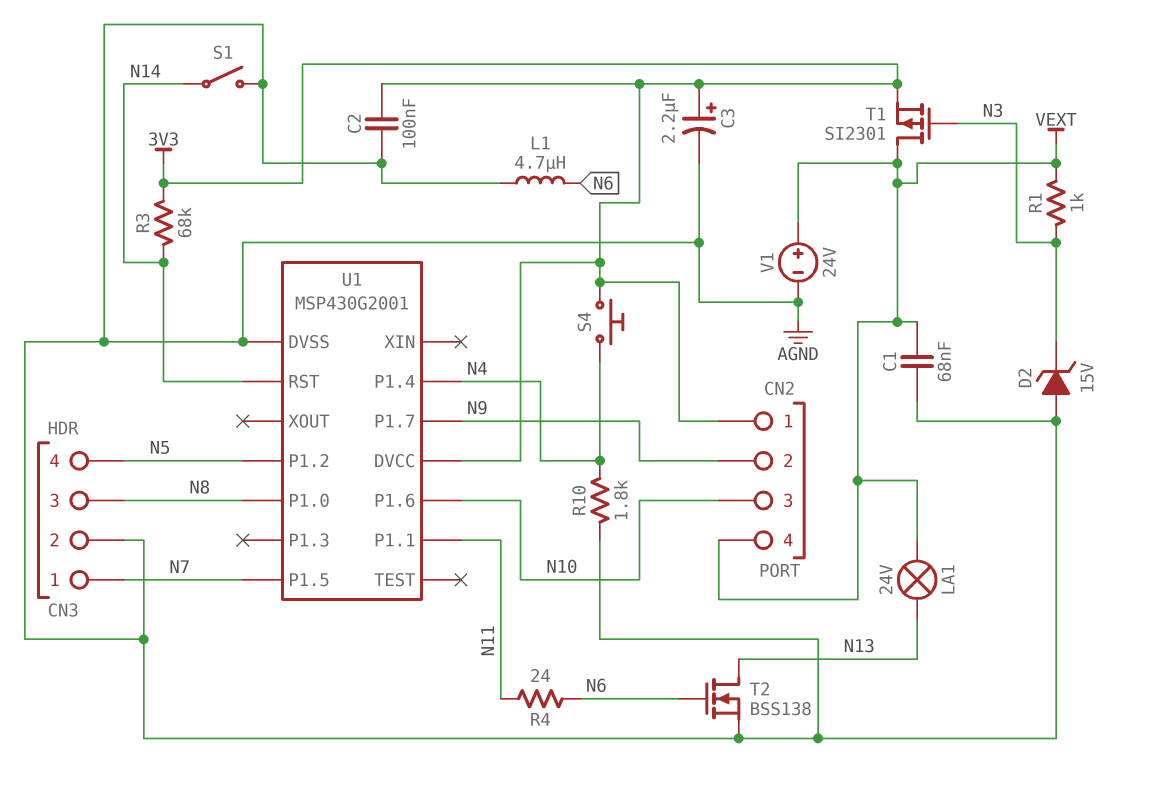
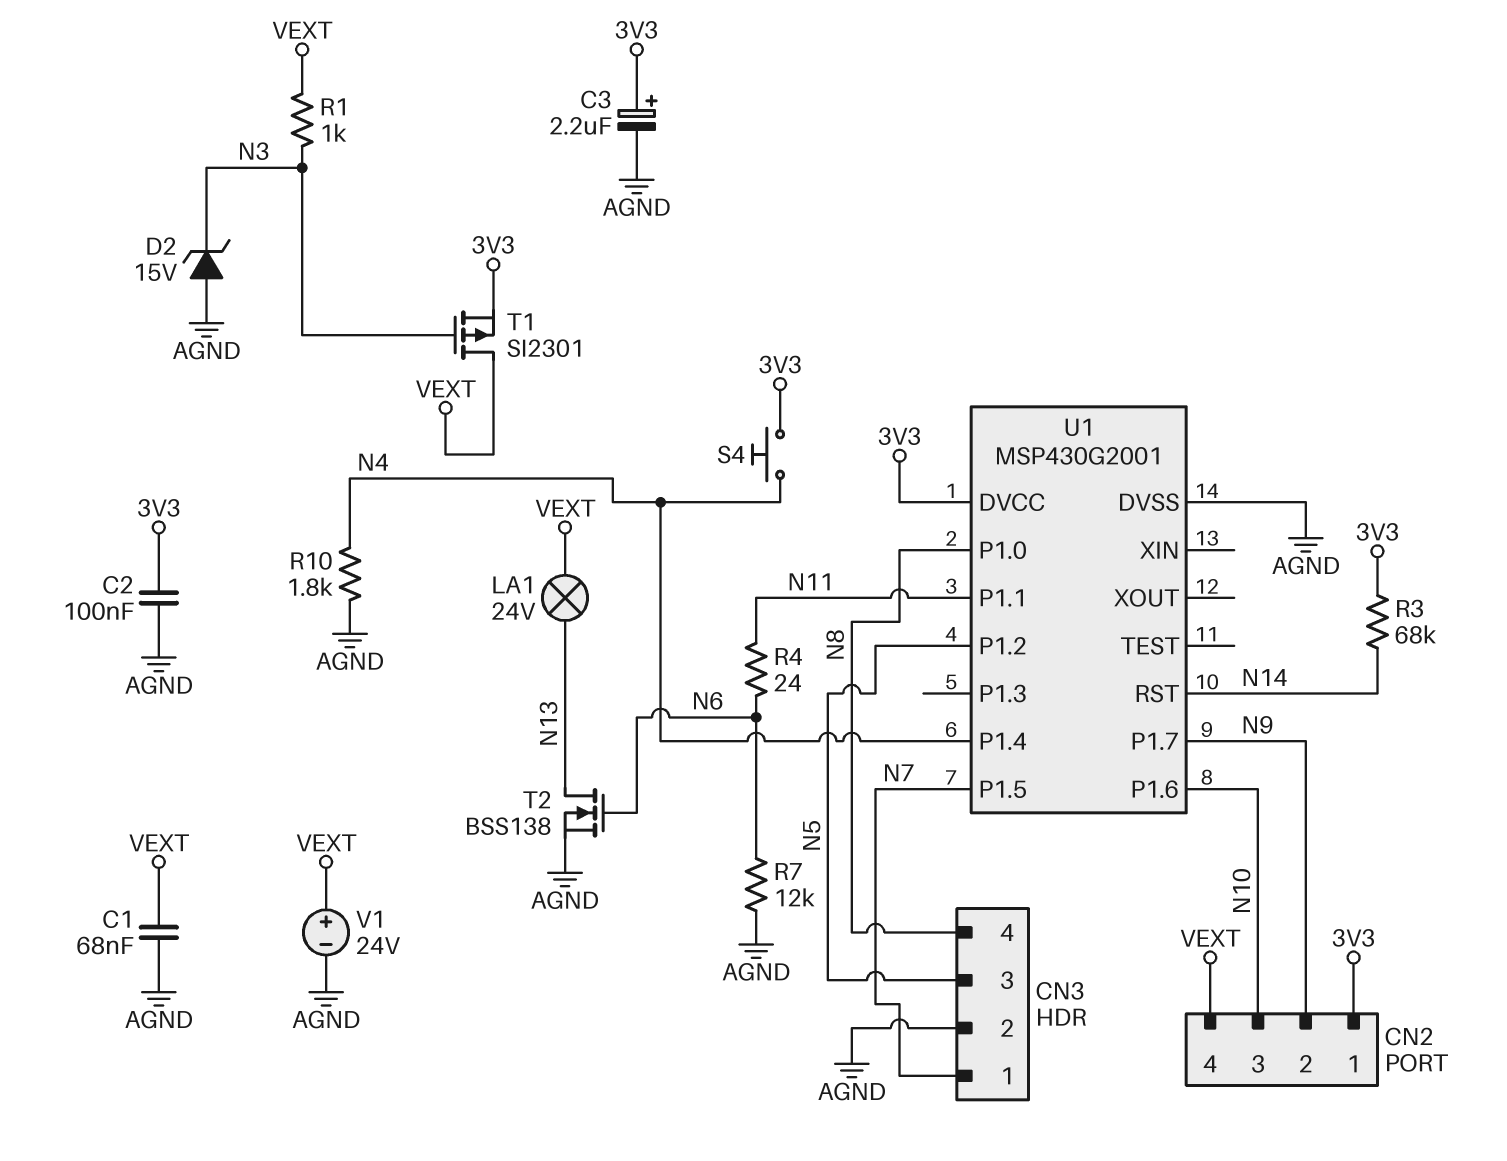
CN3 pin 3: N8 -> N5
CN3 pin 4: N5 -> N8
L1: 4.7uH (AGND, N6) -> none
R7: none -> 12k (AGND, N6)
S1: switch (AGND, N14) -> none

